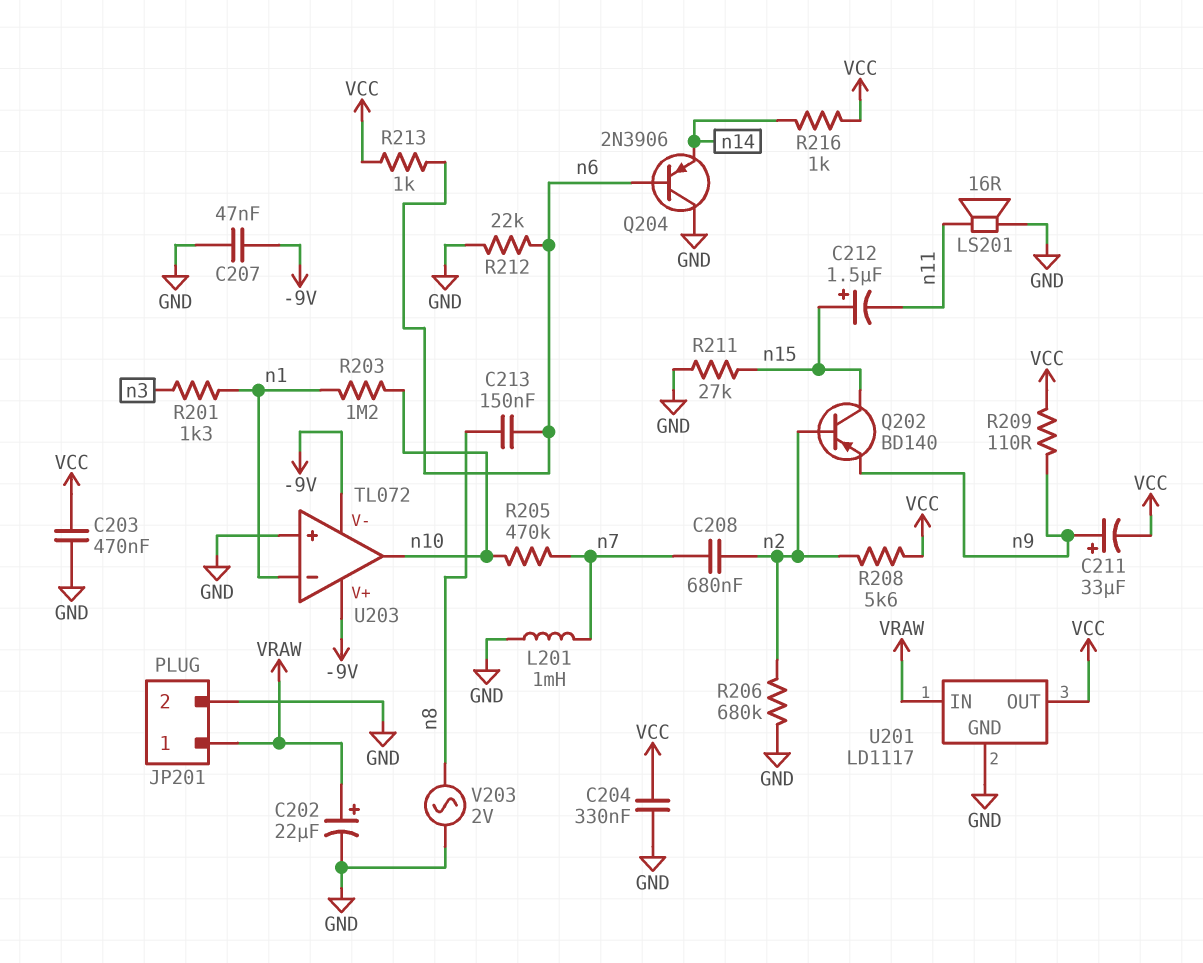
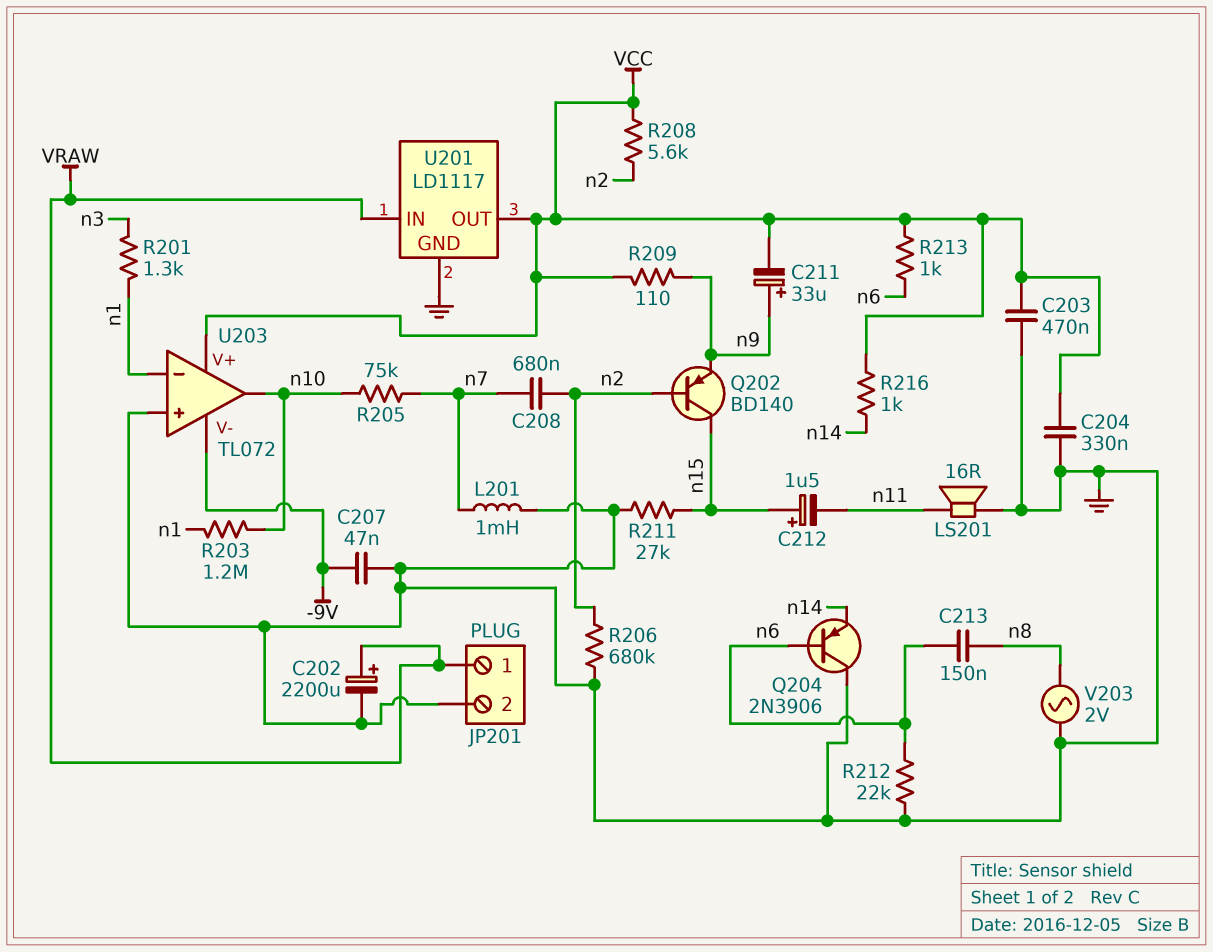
C202: 22uF (plus VRAW, minus GND) -> 2200uF (plus VRAW, minus GND)
R205: 470k (n7, n10) -> 75k (n7, n10)
U203 pin V+: -9V -> VCC

